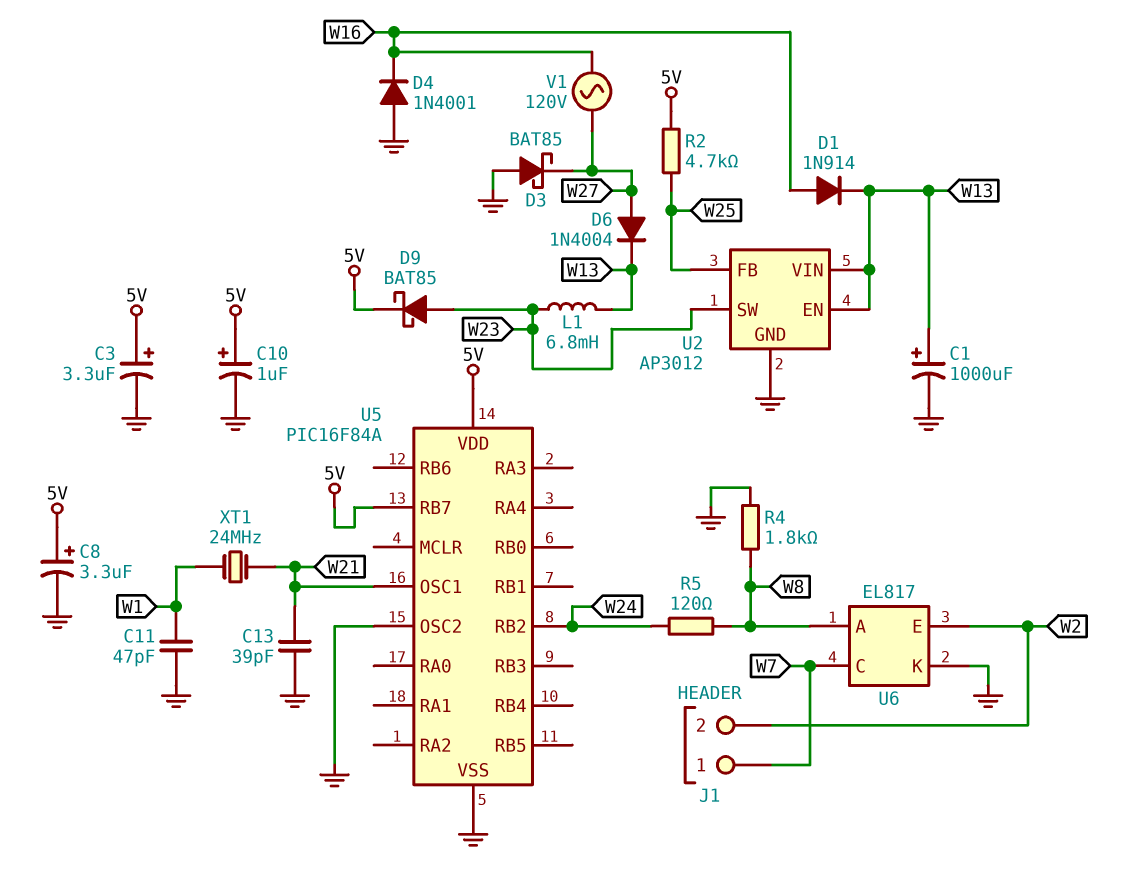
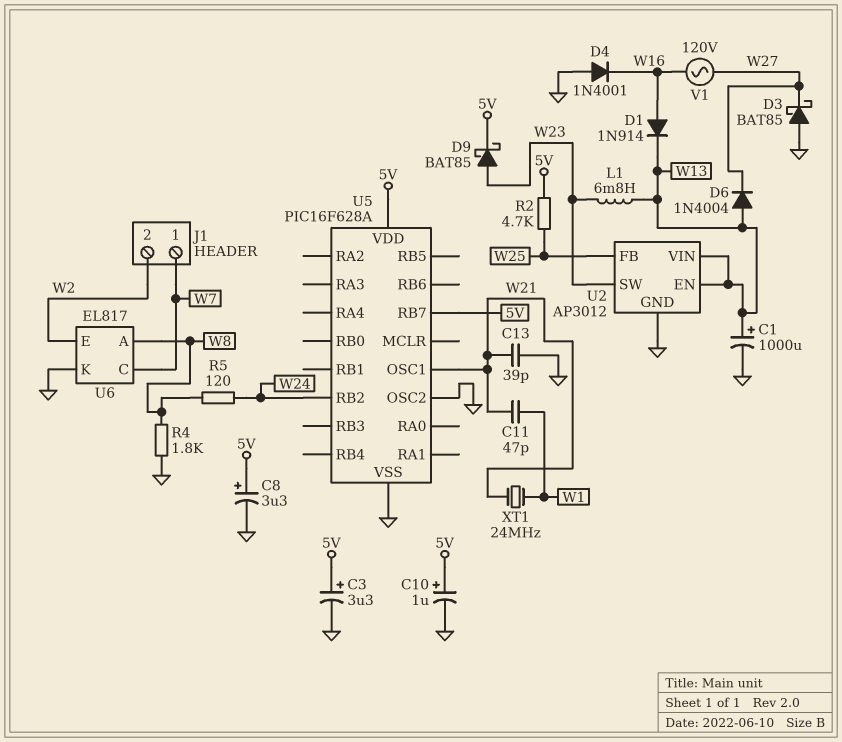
C11: 47pF (GND, W1) -> 47pF (W1, W21)
D6: diode 1N4004 (A W27, K W13) -> diode 1N4004 (A W13, K W27)
U5: PIC16F84A -> PIC16F628A

